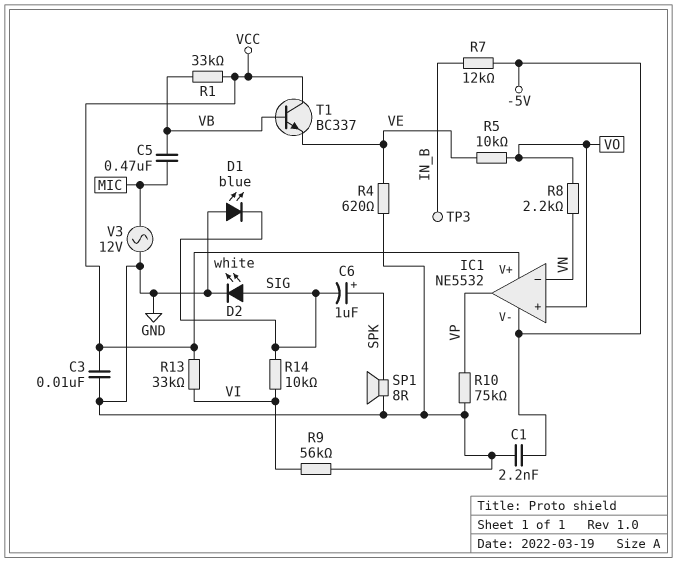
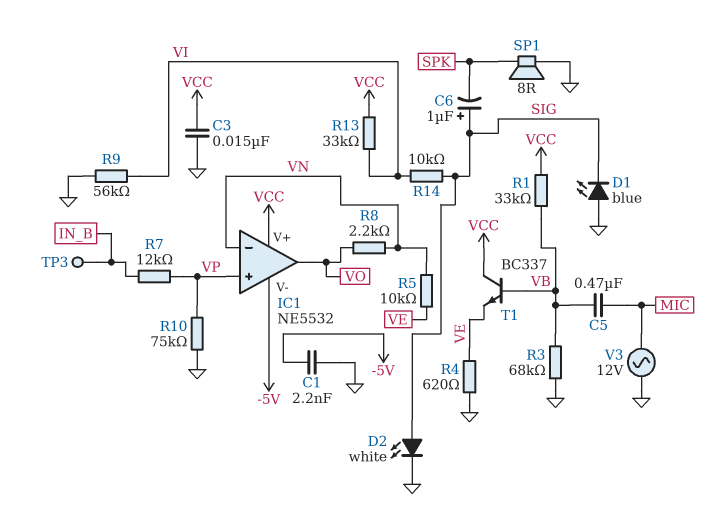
C3: 10nF (GND, VCC) -> 15nF (GND, VCC)
C6: 1uF (plus SPK, minus SIG) -> 1uF (plus SIG, minus SPK)
IC1 pin in+: VO -> VP
IC1 pin out: VP -> VO
R3: none -> 68k (GND, VB)
R5: 10k (VE, VO) -> 10k (VE, VN)
R7: 12k (-5V, IN_B) -> 12k (IN_B, VP)

